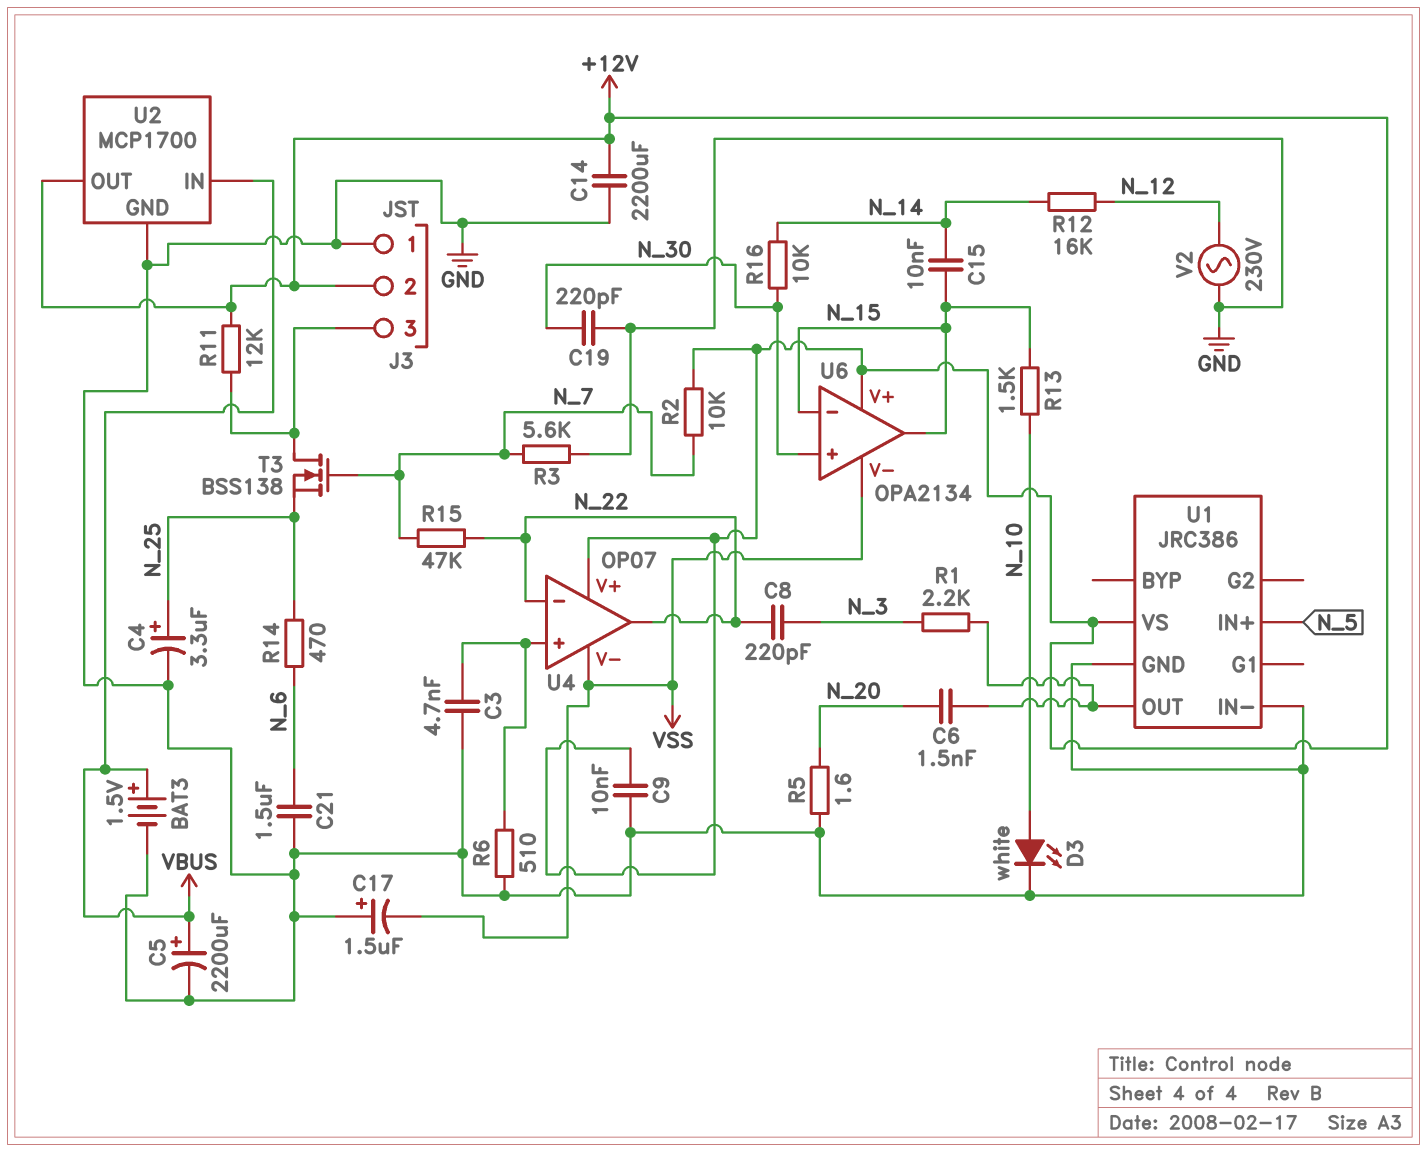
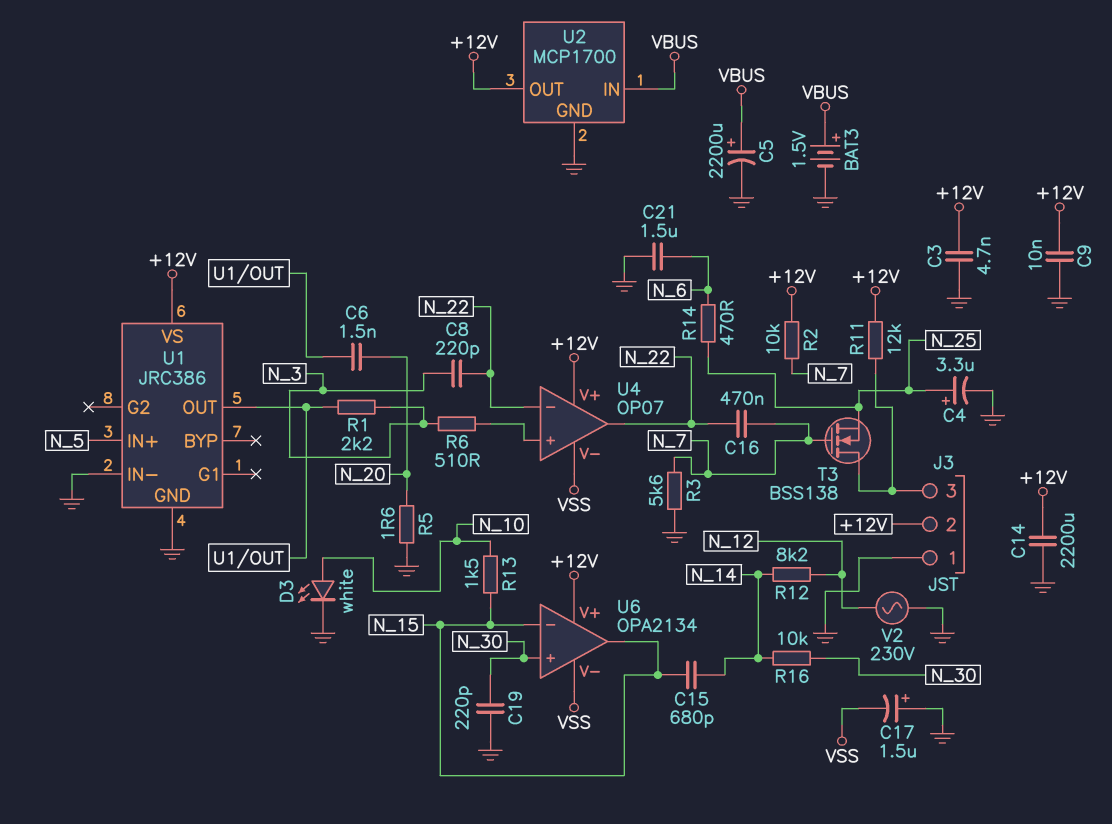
C3: 4.7nF (GND, U4/in+) -> 4.7nF (+12V, GND)
C15: 10nF (N_14, N_15) -> 680pF (N_14, N_15)
C16: none -> 470nF (N_7, N_22)
R6: 510 (GND, U4/in+) -> 510 (N_3, U4/in+)
R12: 16k (N_12, N_14) -> 8.2k (N_12, N_14)
R15: 47k (N_7, N_22) -> none

